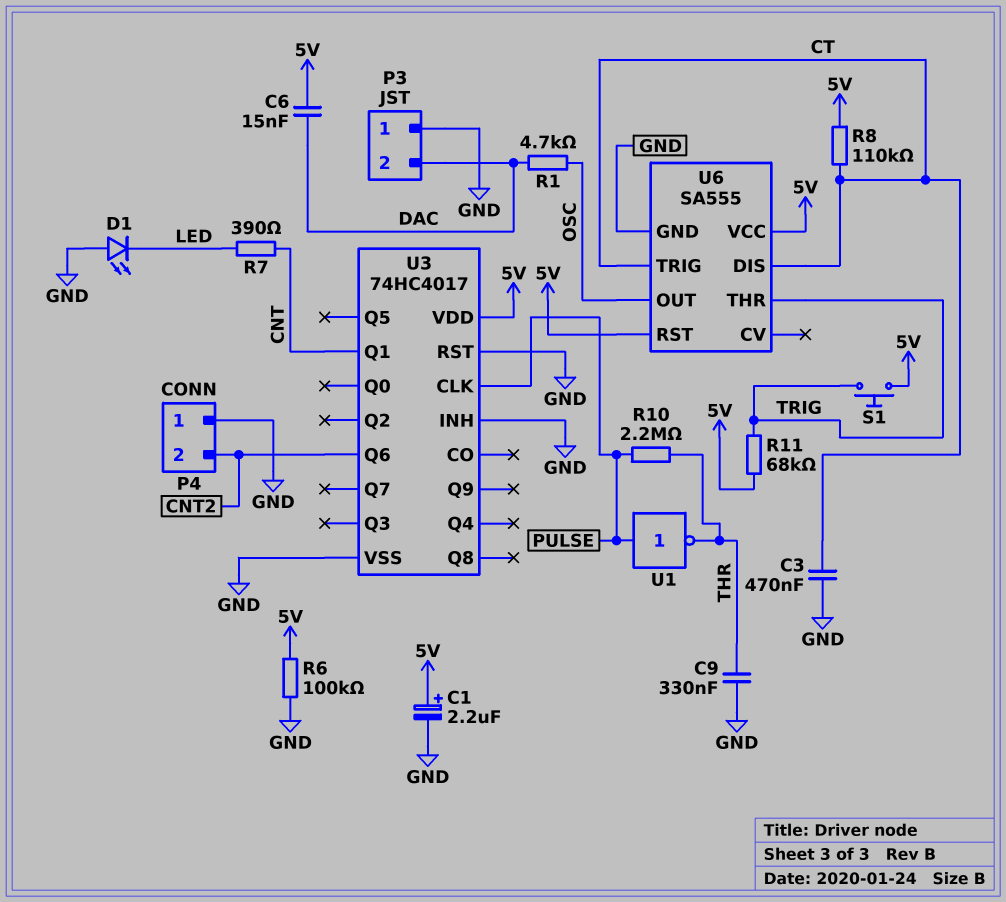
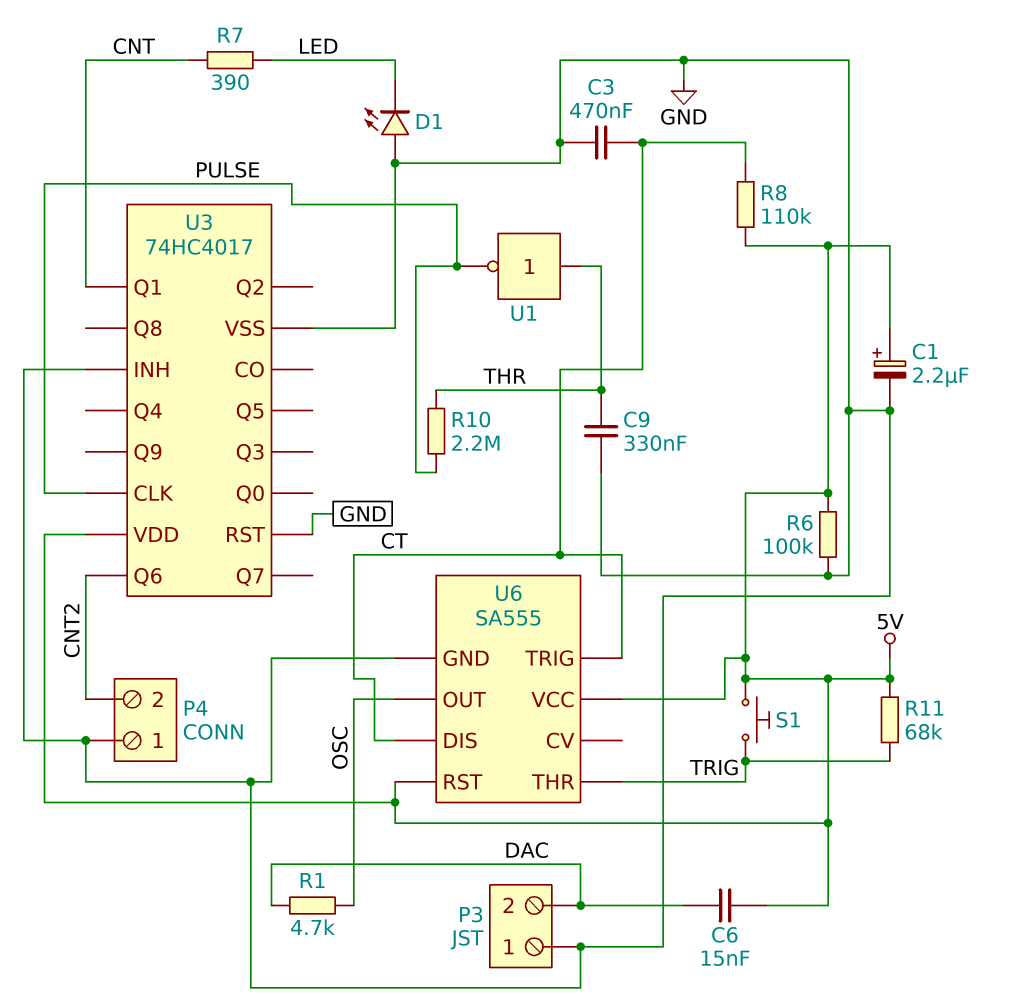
U1: NOT (in PULSE, out THR) -> NOT (in THR, out PULSE)

